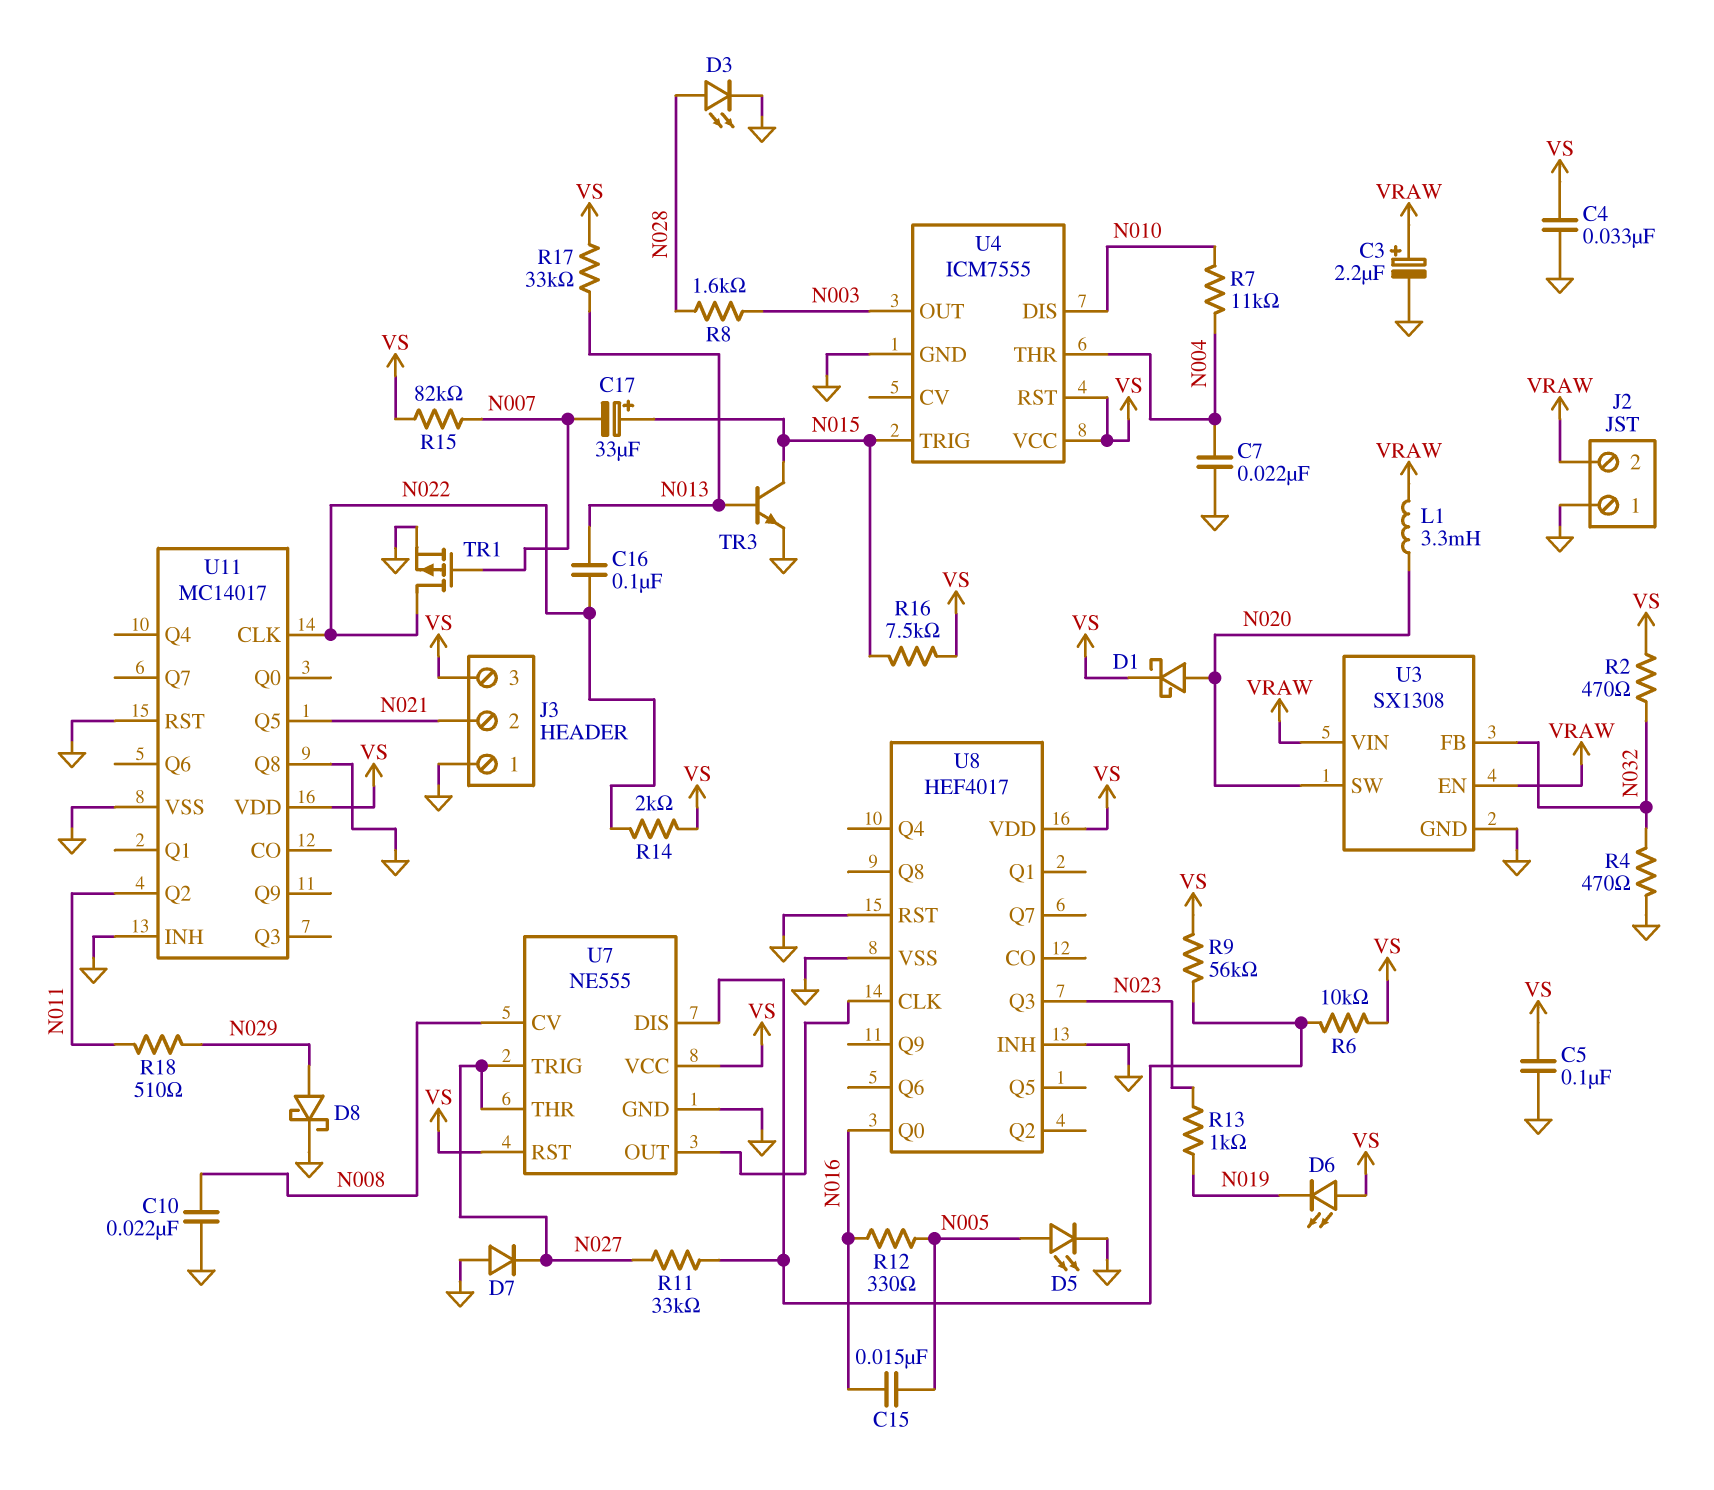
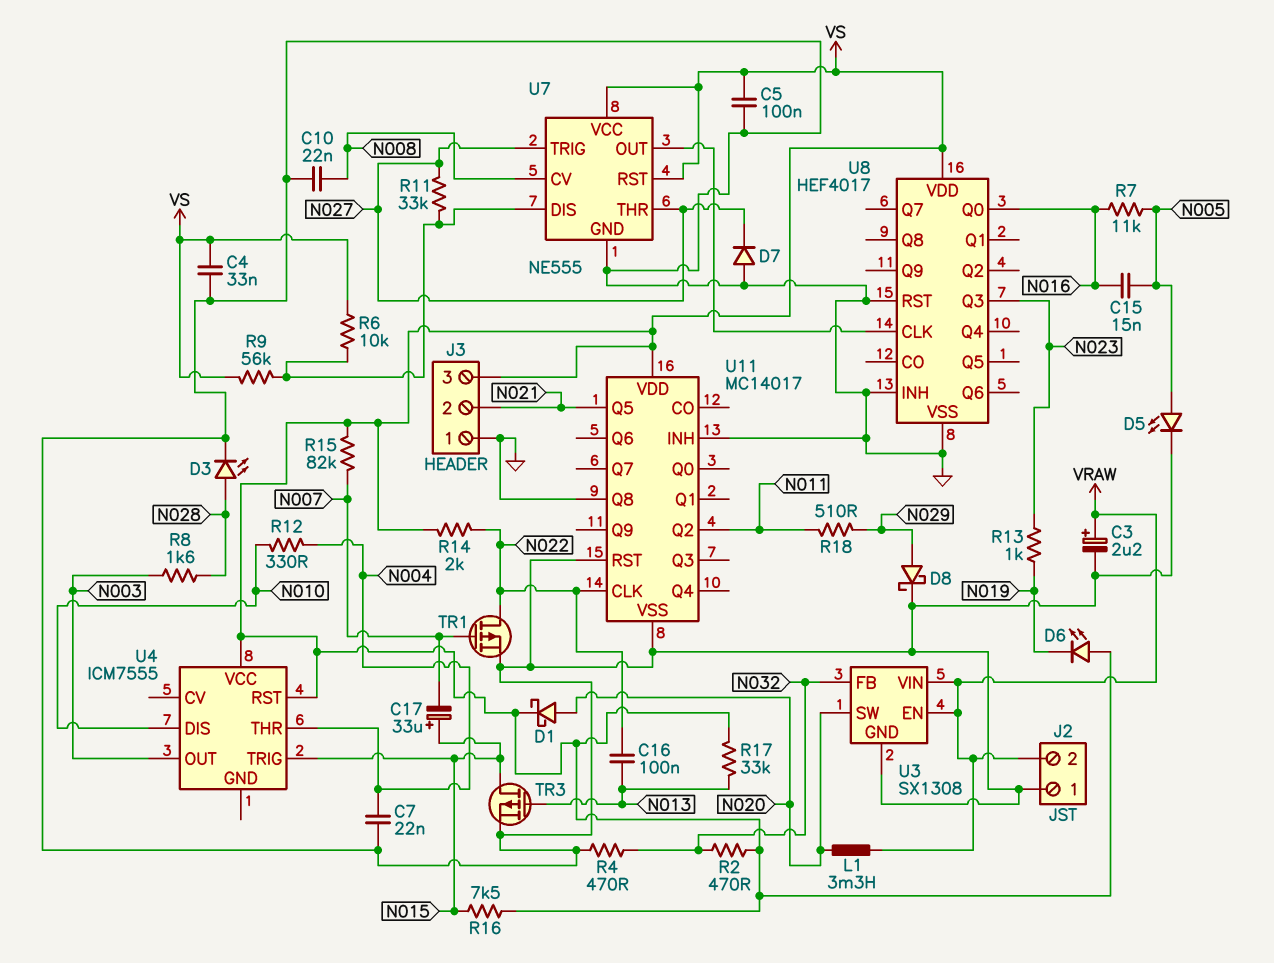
R7: 11k (N004, N010) -> 11k (N005, N016)
R12: 330 (N005, N016) -> 330 (N004, N010)
TR3: NPN (B N013, C N015, E GND) -> PMOS (G N013, D N015, S GND)
U4 pin GND: GND -> none

